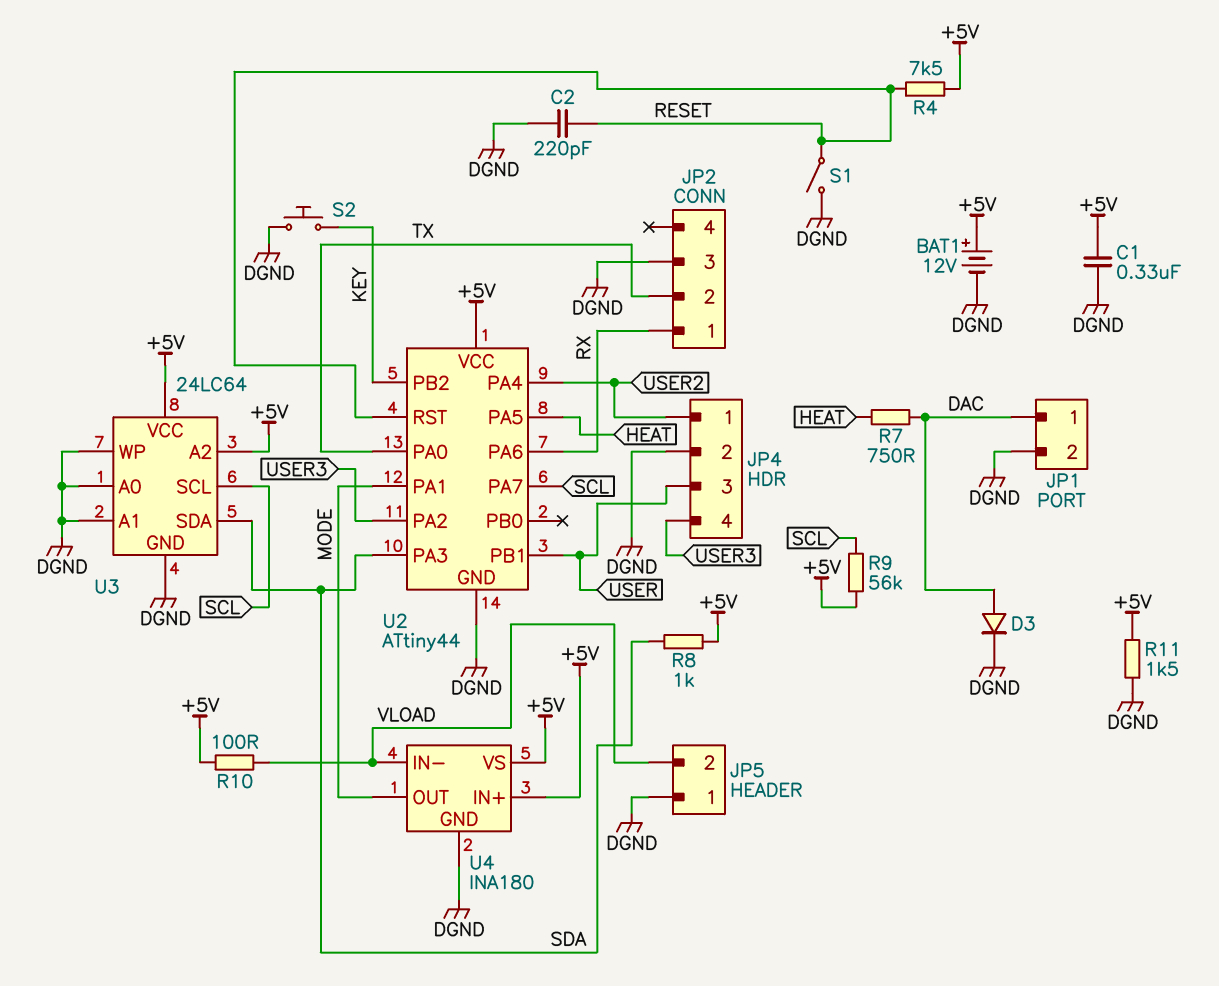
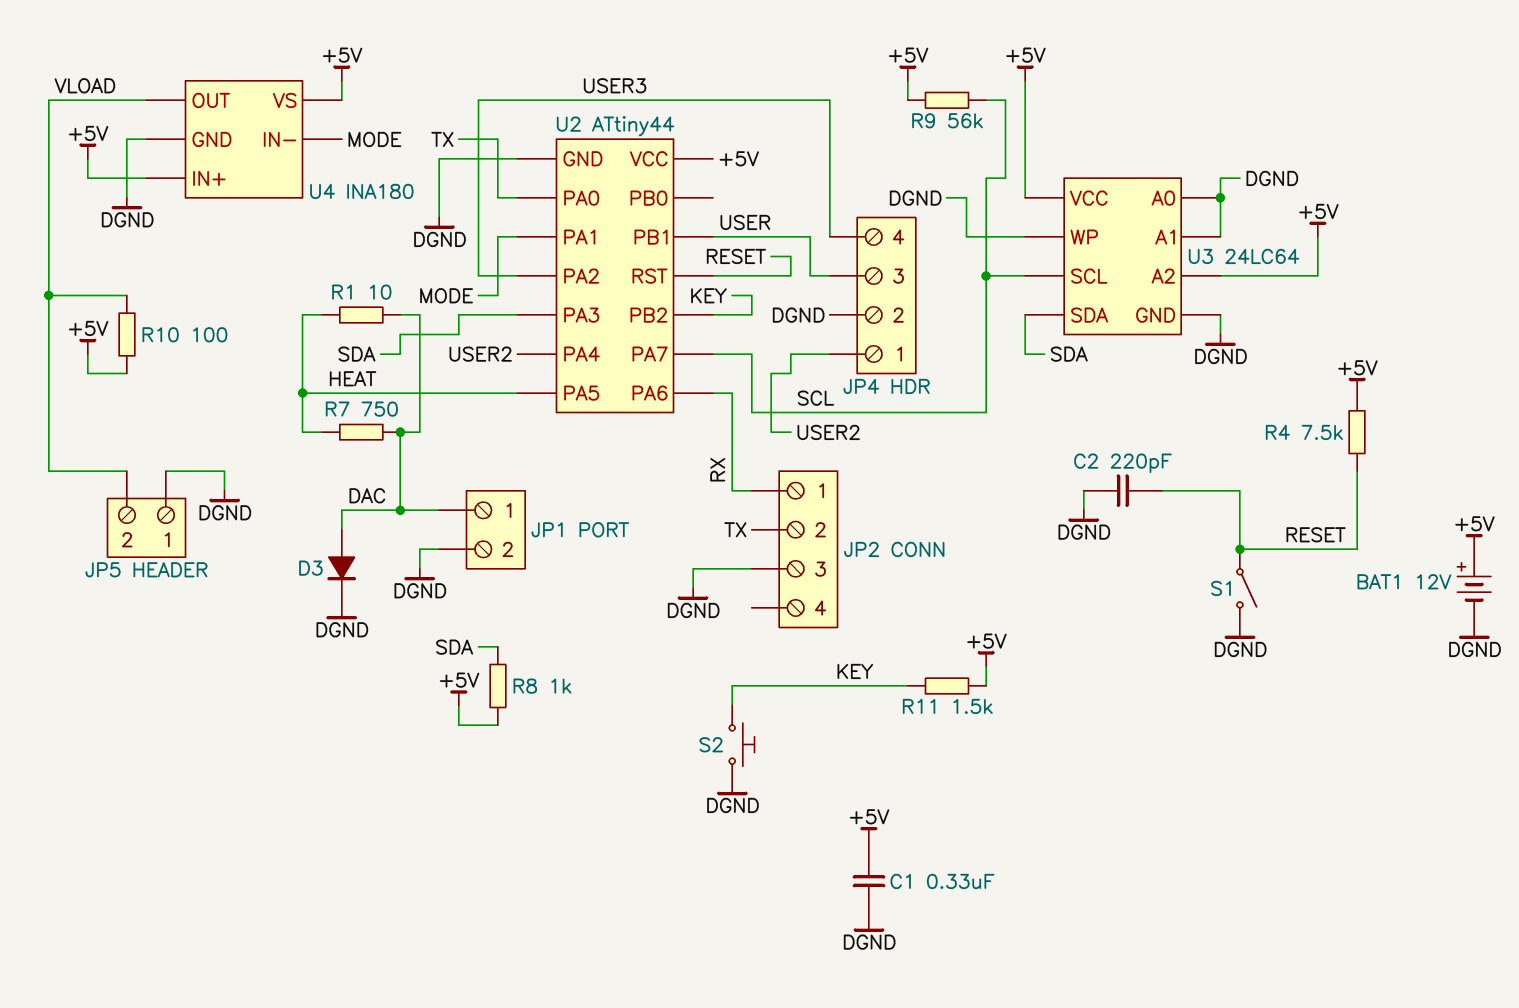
R1: none -> 10 (DAC, HEAT)
R11: 1.5k (+5V, DGND) -> 1.5k (+5V, KEY)
U4 pin IN-: VLOAD -> MODE
U4 pin OUT: MODE -> VLOAD

